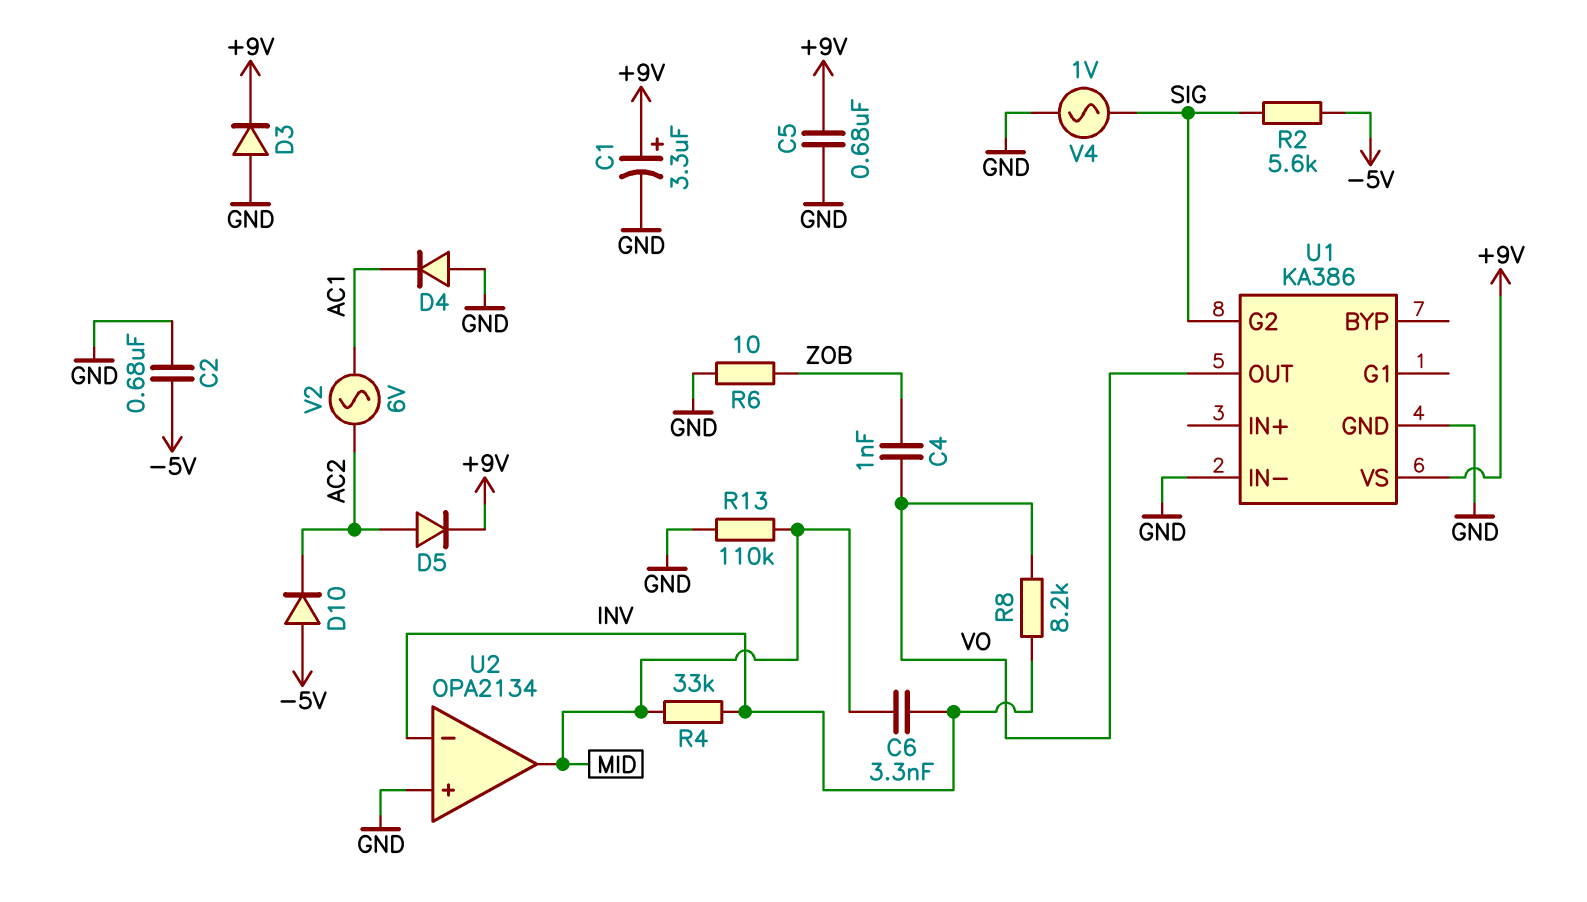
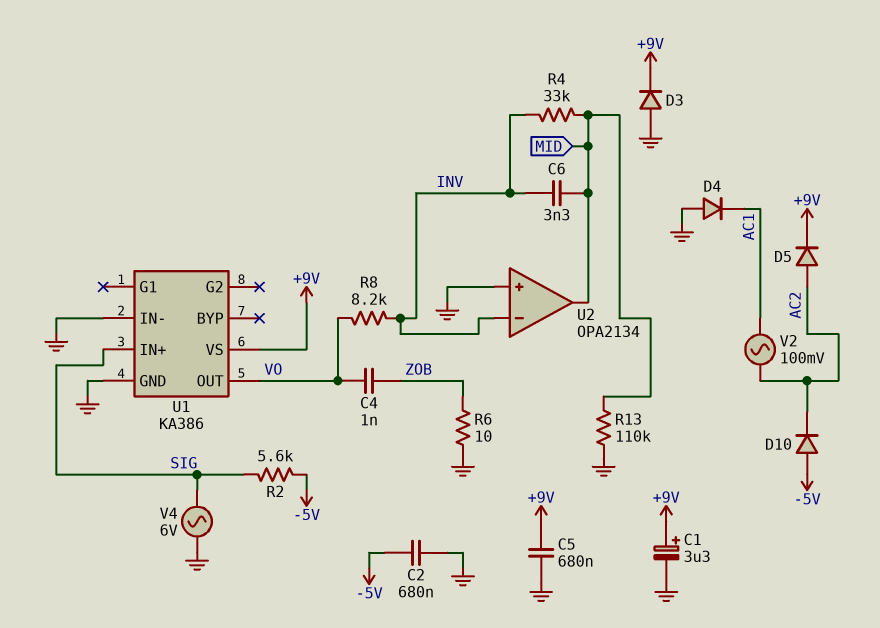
U1 pin G2: SIG -> none
U1 pin IN+: none -> SIG
V2: AC 6V (AC1, AC2) -> AC 100mV (AC1, AC2)
V4: AC 1V (GND, SIG) -> AC 6V (GND, SIG)

